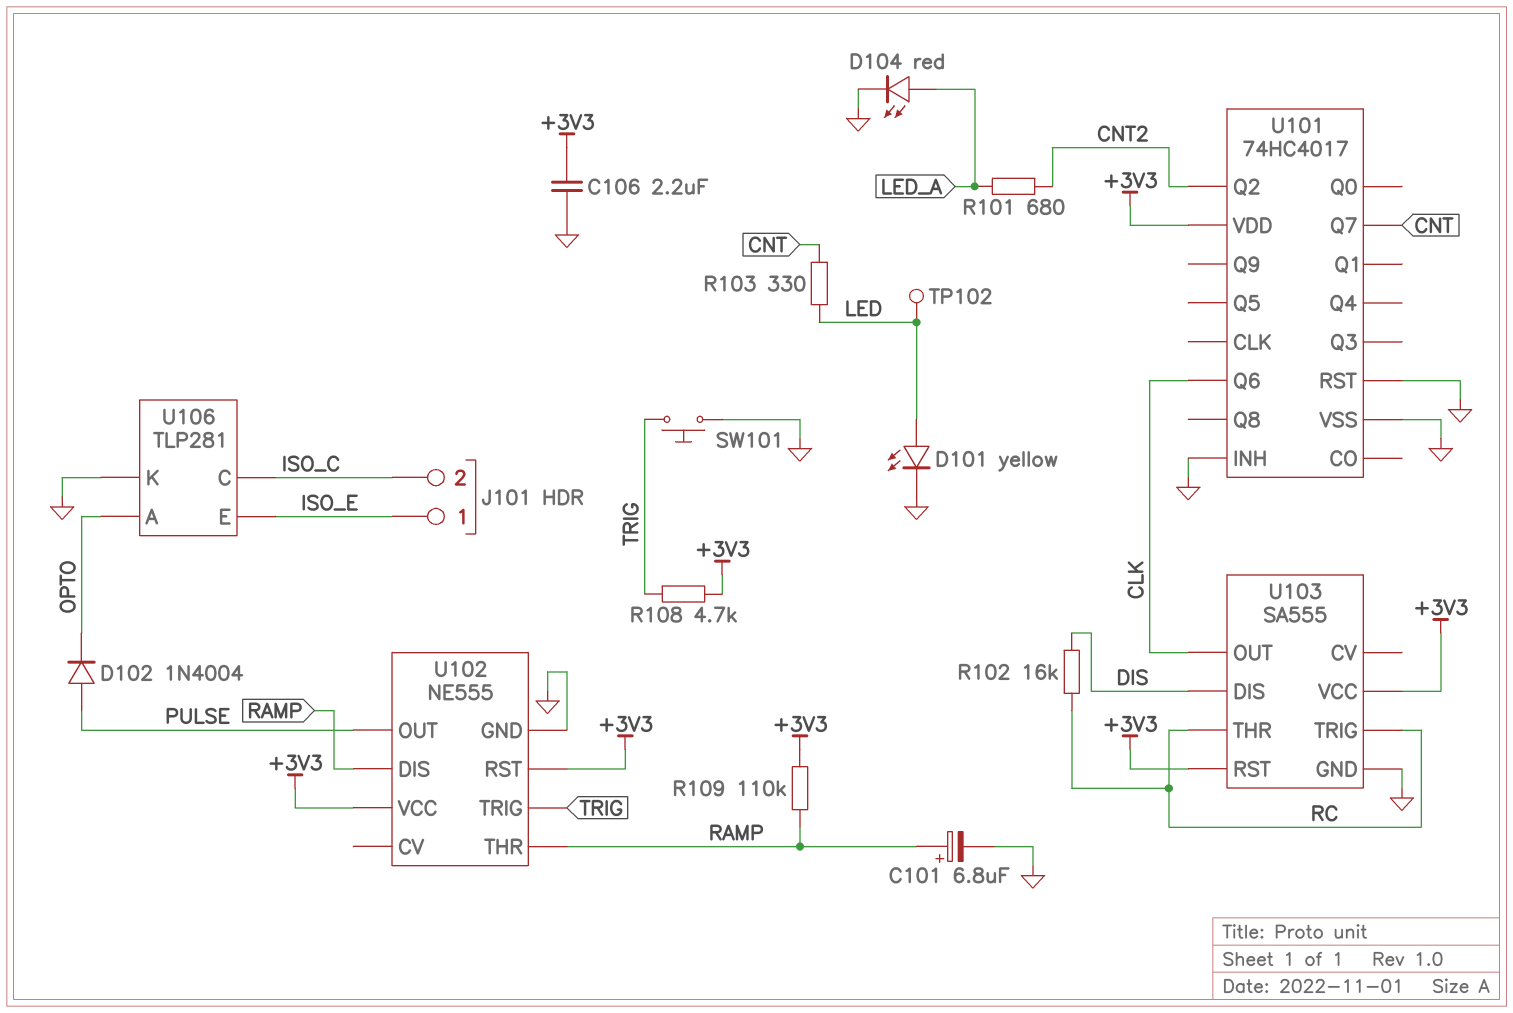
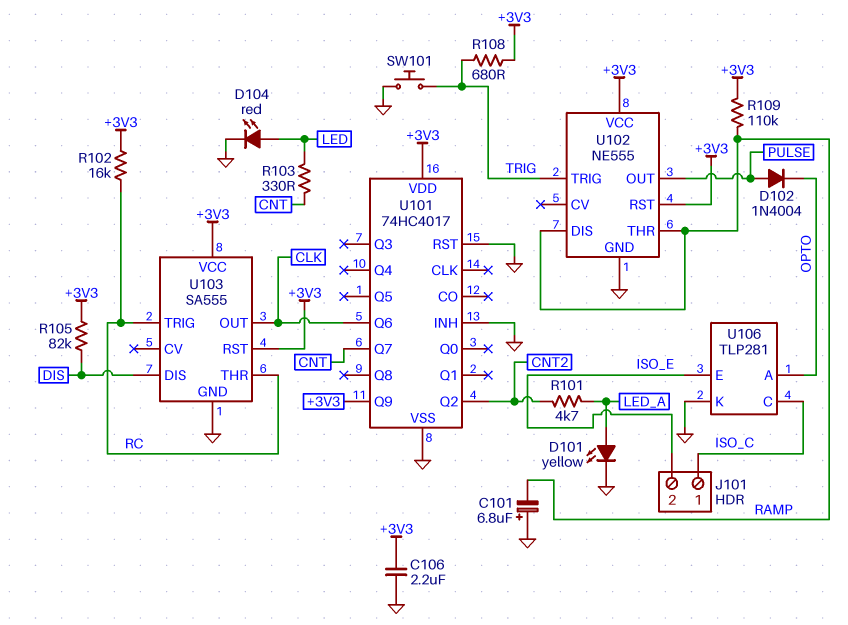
C101: 6.8uF (plus RAMP, minus GND) -> 6.8uF (plus GND, minus RAMP)
D101: LED yellow (A LED, K GND) -> LED yellow (A LED_A, K GND)
D104: LED red (A LED_A, K GND) -> LED red (A LED, K GND)
J101 pin 1: ISO_E -> ISO_C
J101 pin 2: ISO_C -> ISO_E
R101: 680 (CNT2, LED_A) -> 4.7k (CNT2, LED_A)
R102: 16k (DIS, RC) -> 16k (+3V3, RC)
R105: none -> 82k (+3V3, DIS)
R108: 4.7k (+3V3, TRIG) -> 680 (+3V3, TRIG)
TP102: test point (LED) -> none
U101 pin Q9: none -> +3V3

